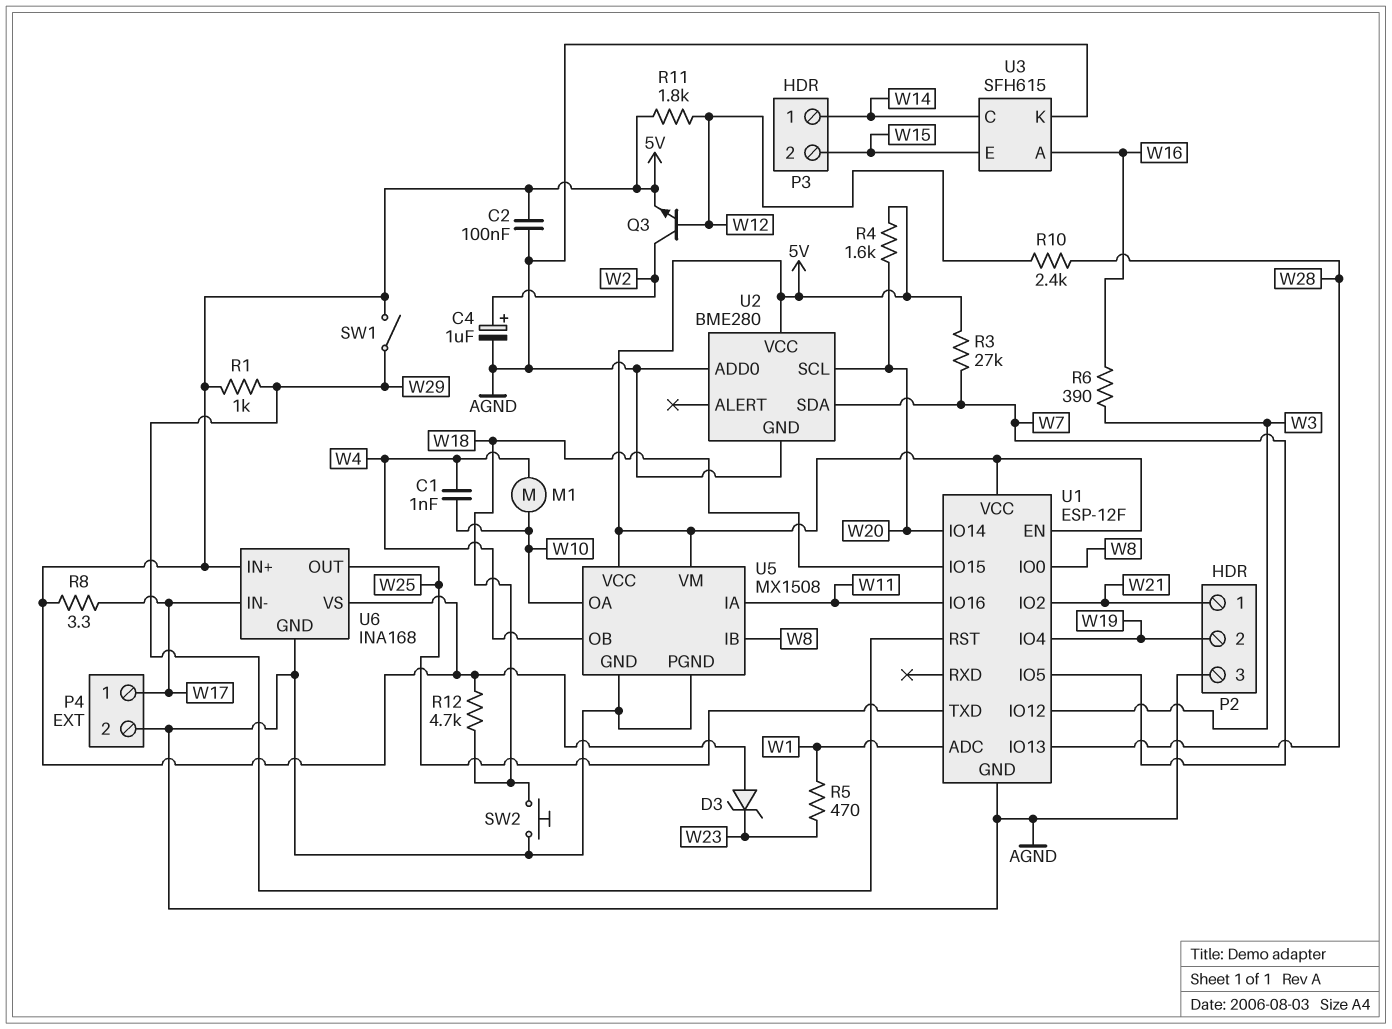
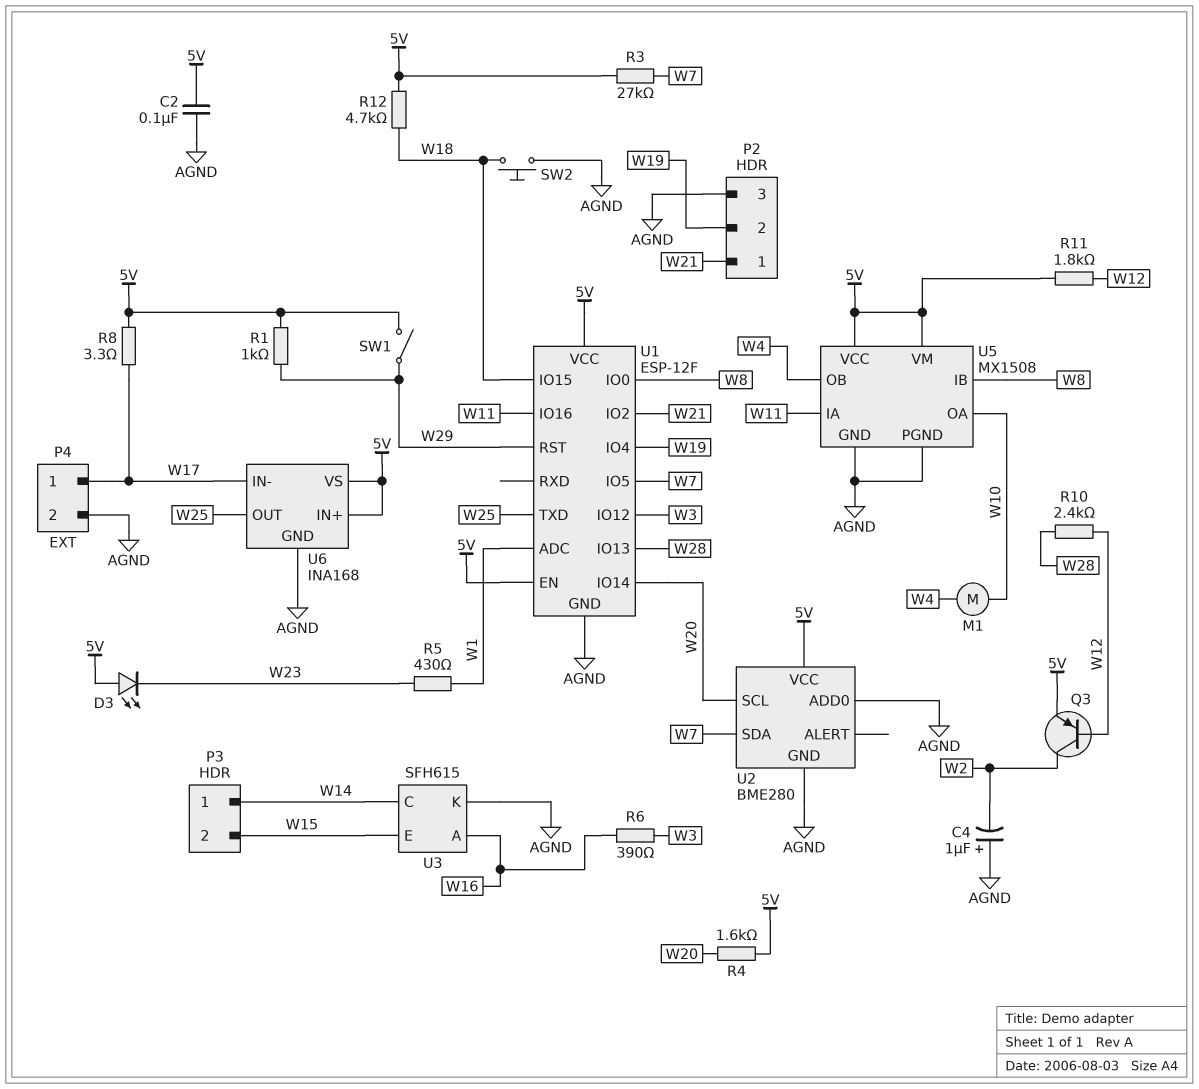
C1: 1nF (W4, W10) -> none
C4: 1uF (plus W2, minus AGND) -> 1uF (plus AGND, minus W2)
D3: zener (A 5V, K W23) -> LED (A 5V, K W23)
Q3: NPN (B W12, C W2, E 5V) -> PNP (B W12, C W2, E 5V)
R5: 470 (W1, W23) -> 430 (W1, W23)

